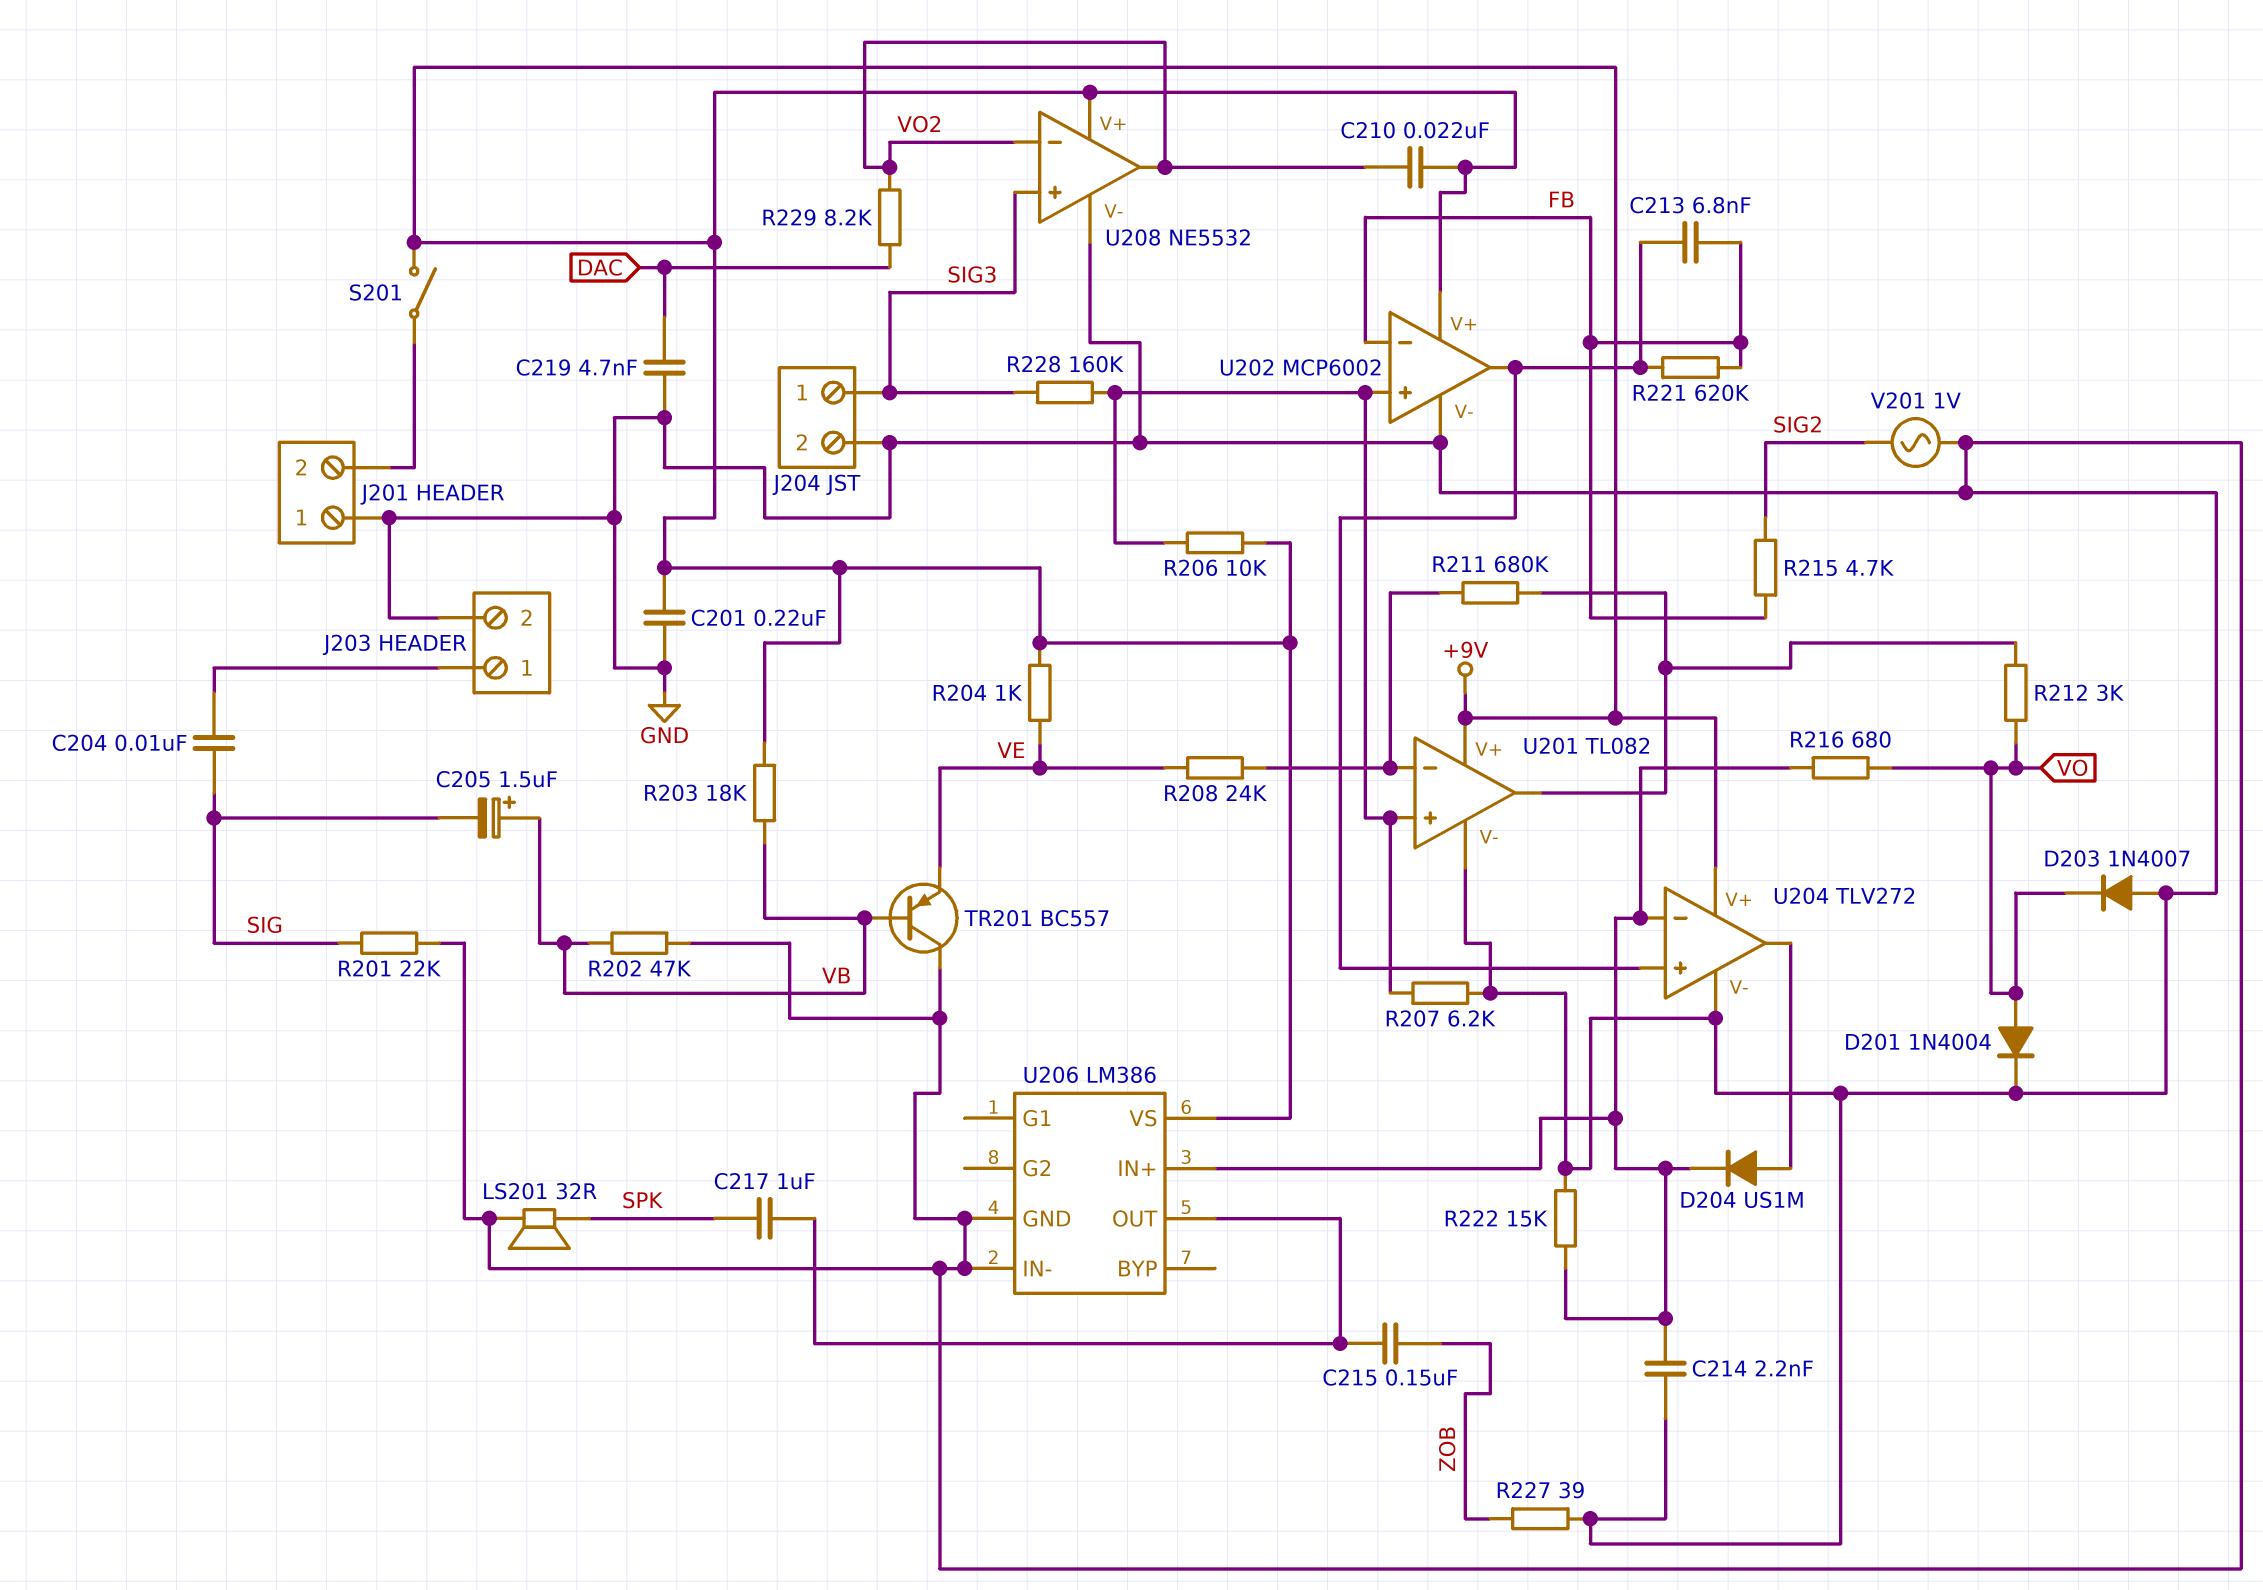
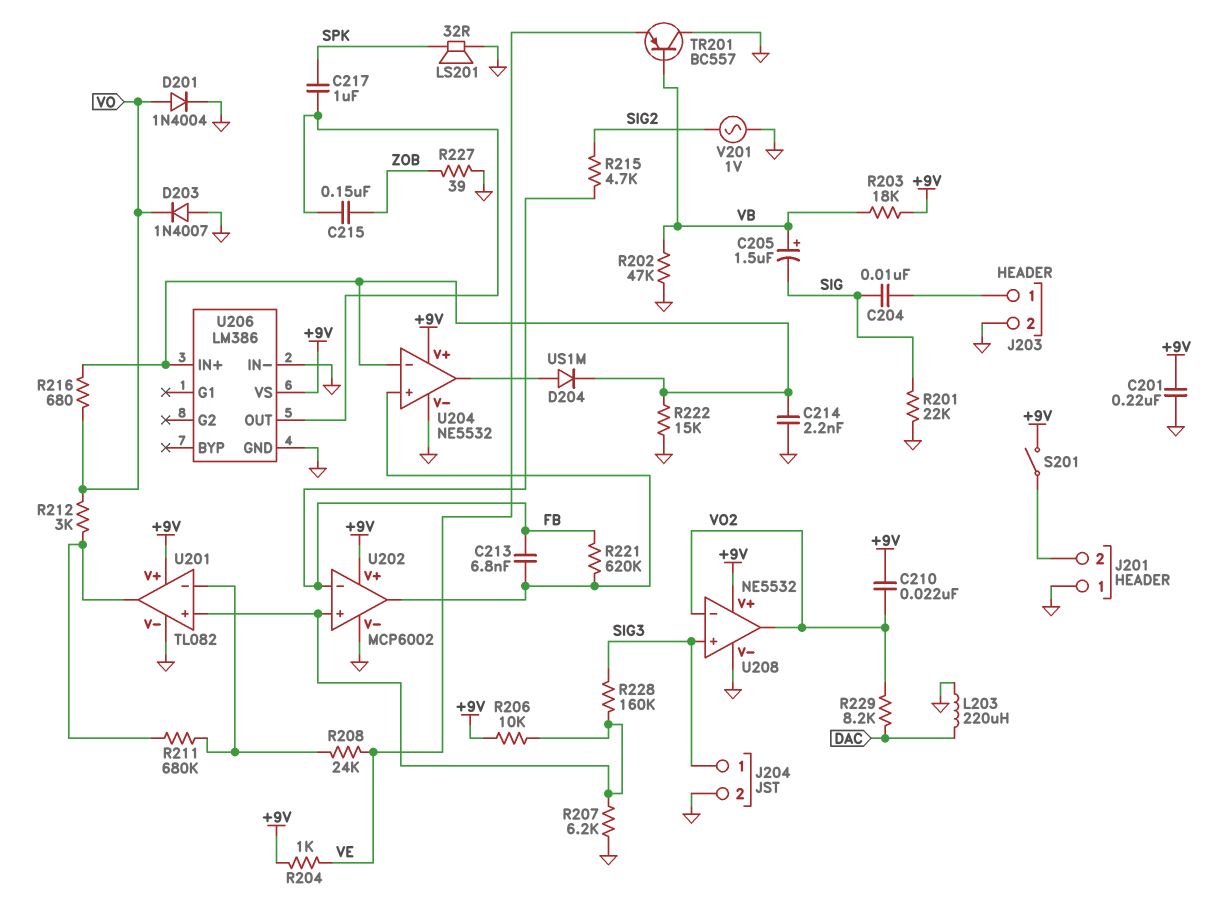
C219: 4.7nF (DAC, GND) -> none
L203: none -> 220uH (DAC, GND)
U204: TLV272 -> NE5532

